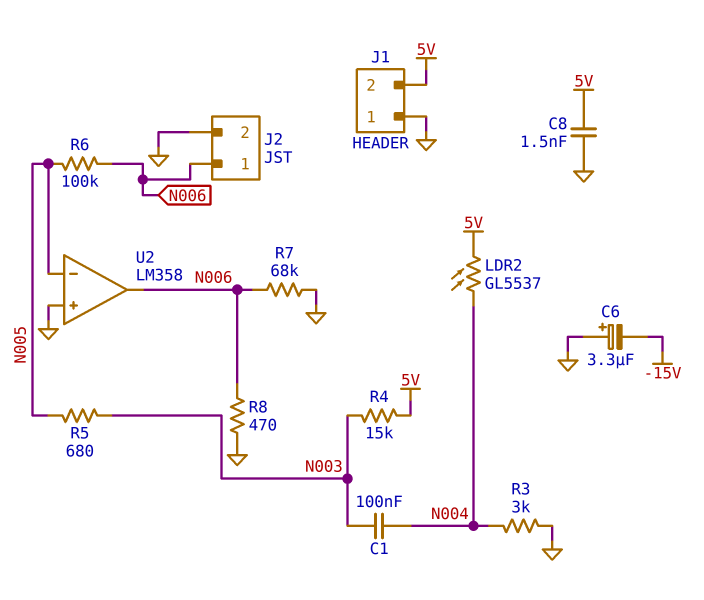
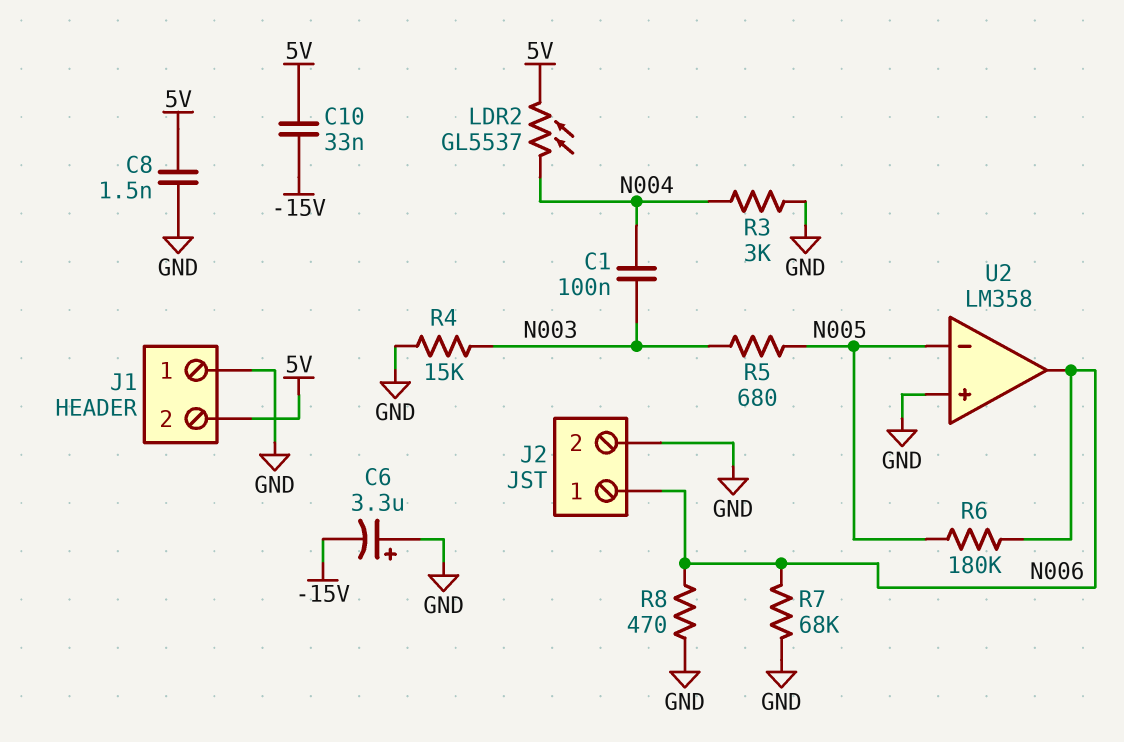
C10: none -> 33nF (-15V, 5V)
R4: 15k (5V, N003) -> 15k (GND, N003)
R6: 100k (N005, N006) -> 180k (N005, N006)

